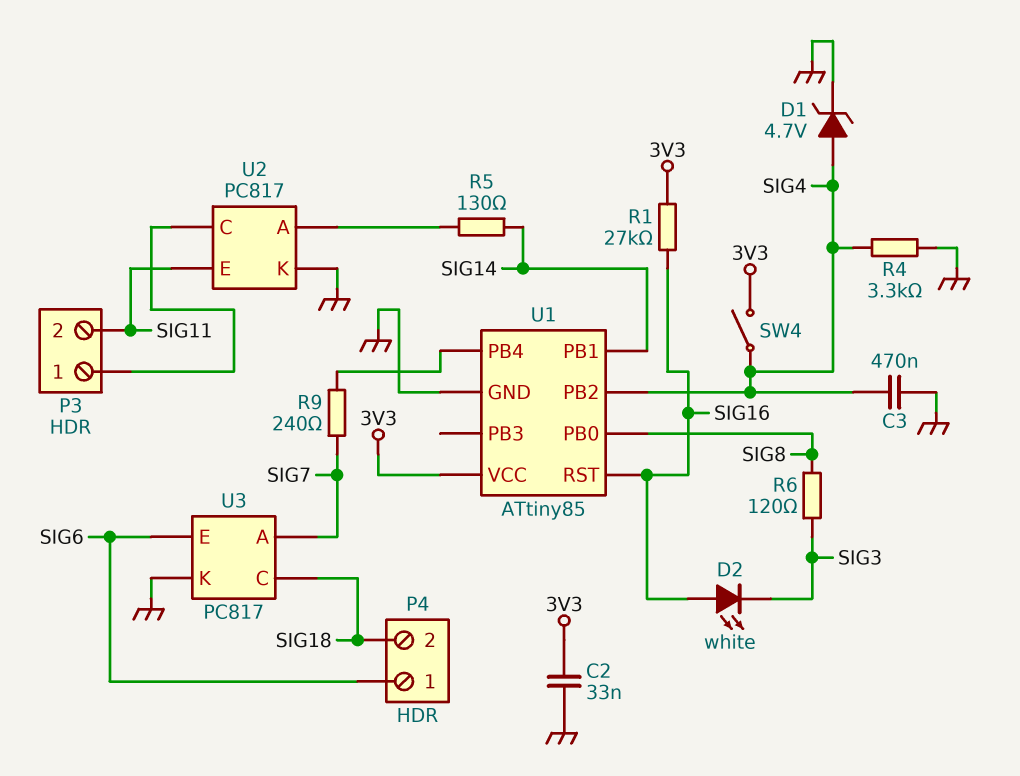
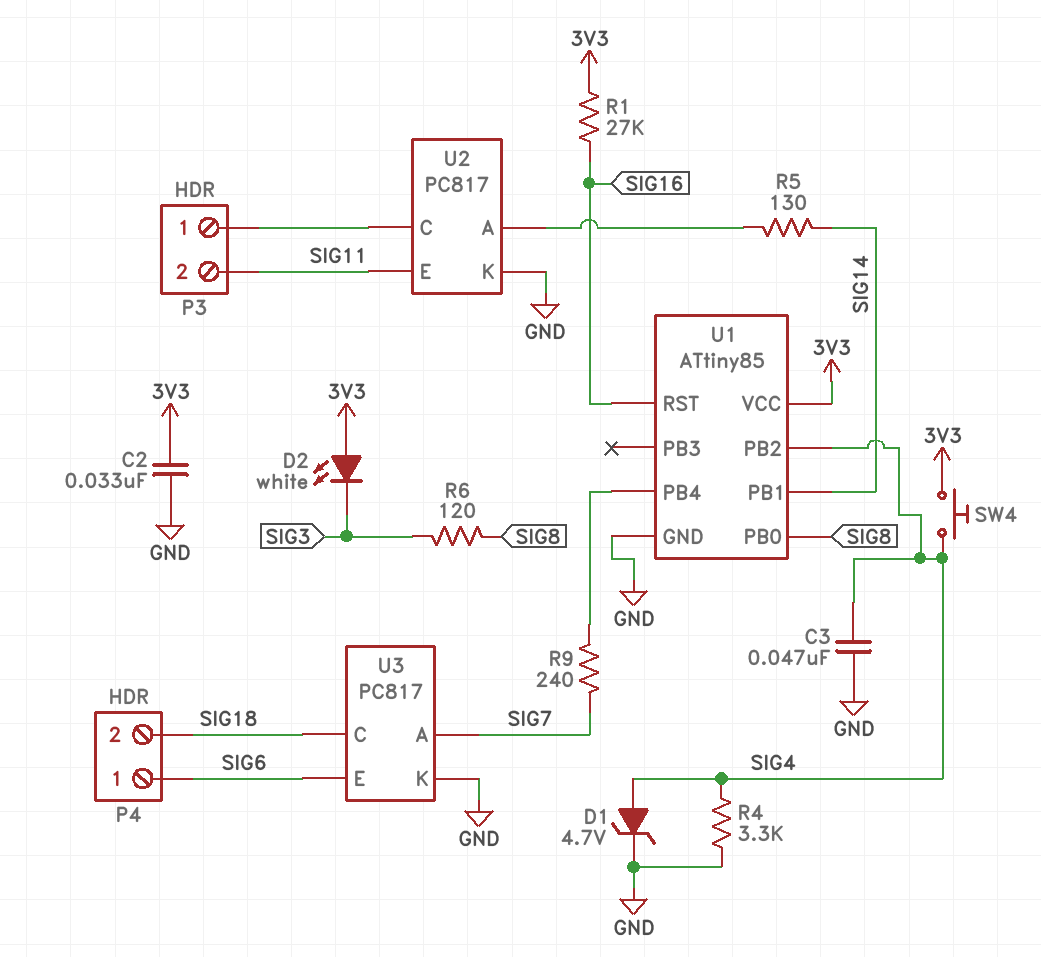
C3: 470nF (GND, SIG4) -> 47nF (GND, SIG4)
D2: LED white (A SIG16, K SIG3) -> LED white (A 3V3, K SIG3)
SW4: switch (3V3, SIG4) -> button (3V3, SIG4)

